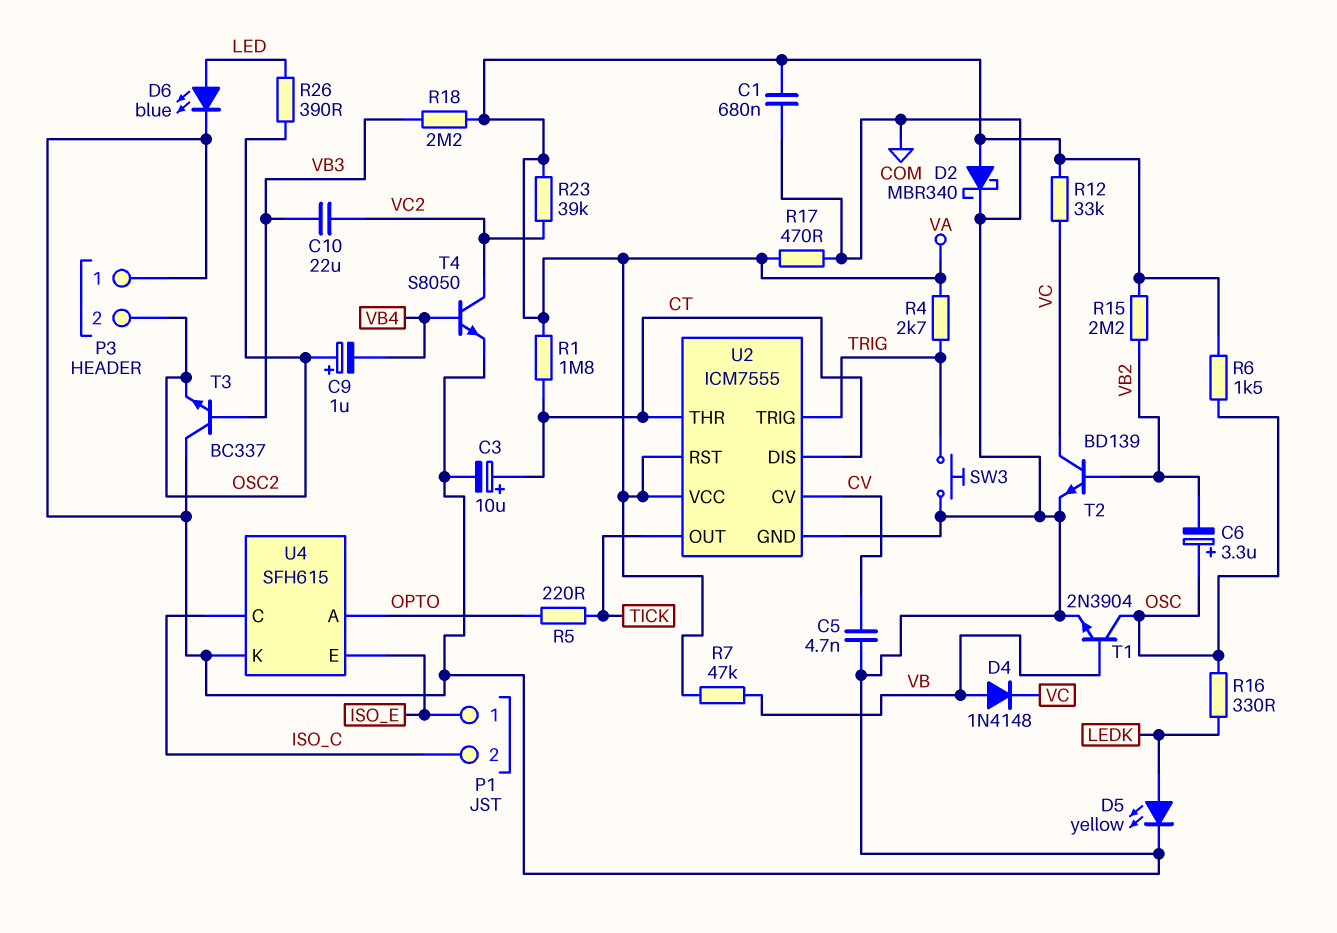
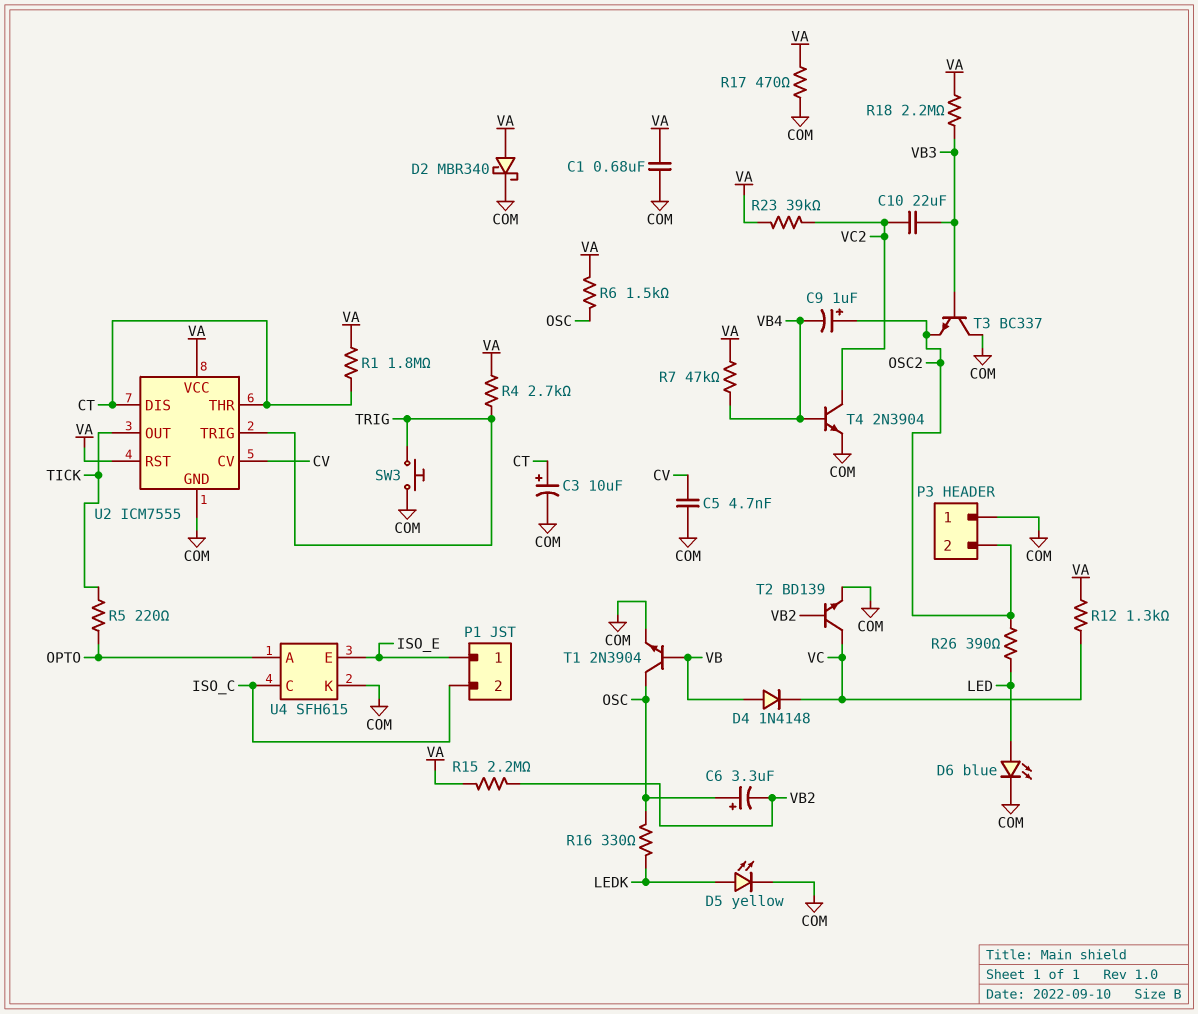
R7: 47k (VA, VB) -> 47k (VA, VB4)
R12: 33k (VA, VC) -> 1.3k (VA, VC)
T4: NPN S8050 (B VB4, C VC2, E COM) -> NPN 2N3904 (B VB4, C VC2, E COM)

